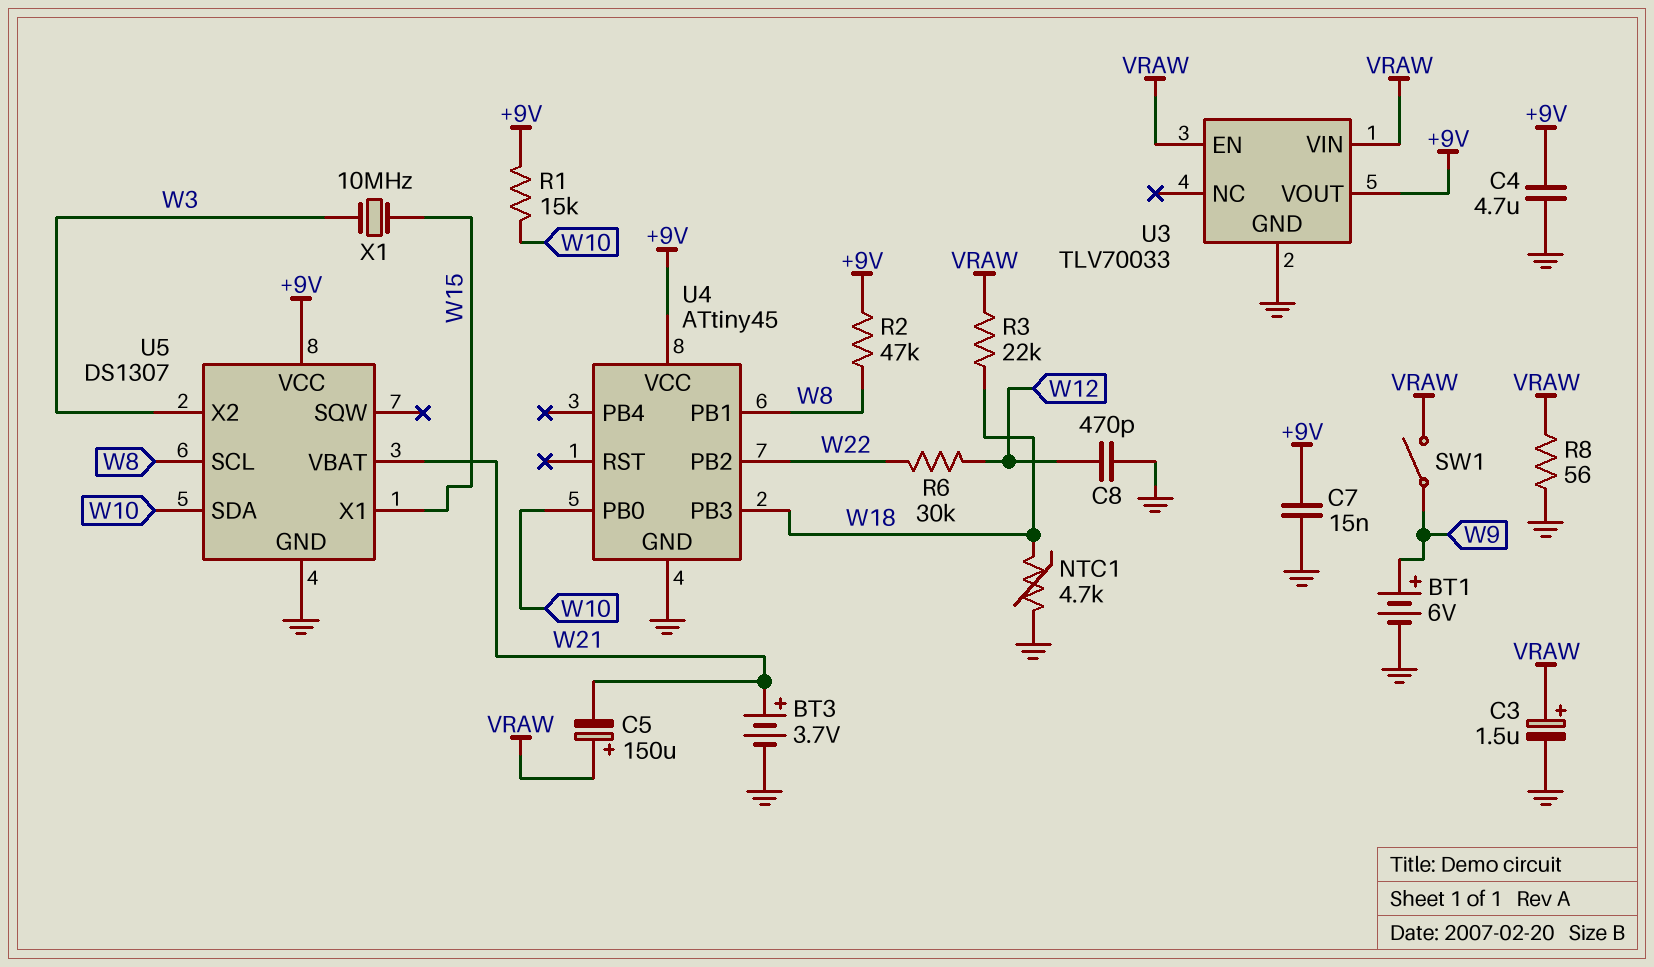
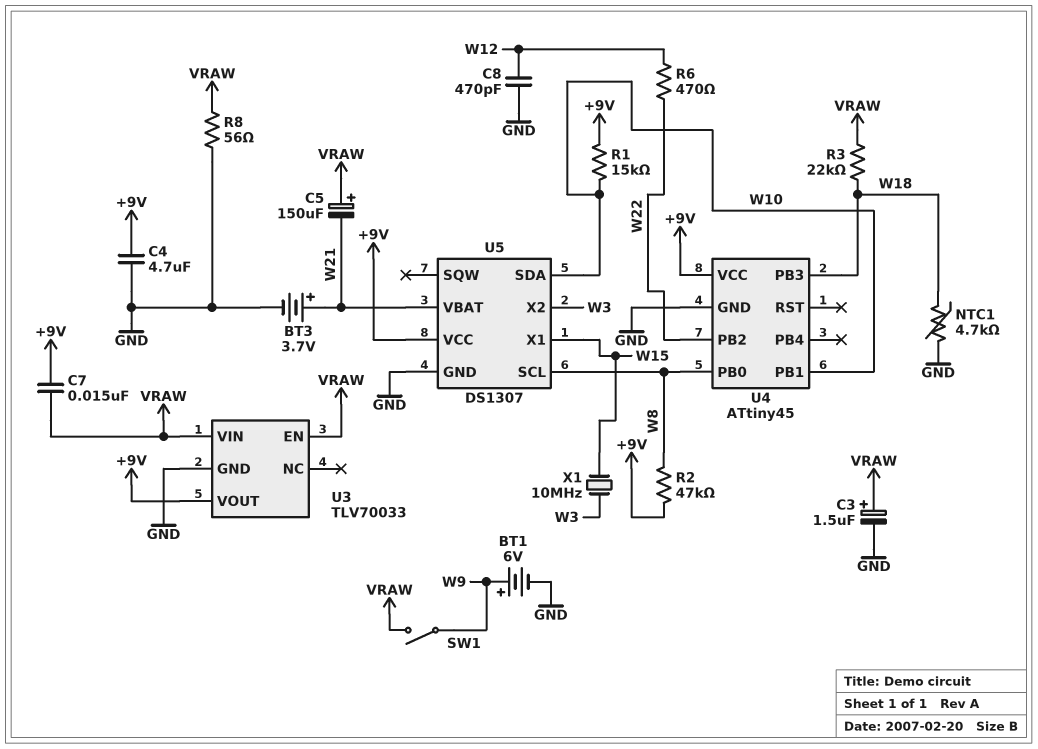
C7: 15nF (+9V, GND) -> 15nF (+9V, VRAW)
R6: 30k (W12, W22) -> 470 (W12, W22)
U4 pin PB0: W10 -> W8
U4 pin PB1: W8 -> W10

